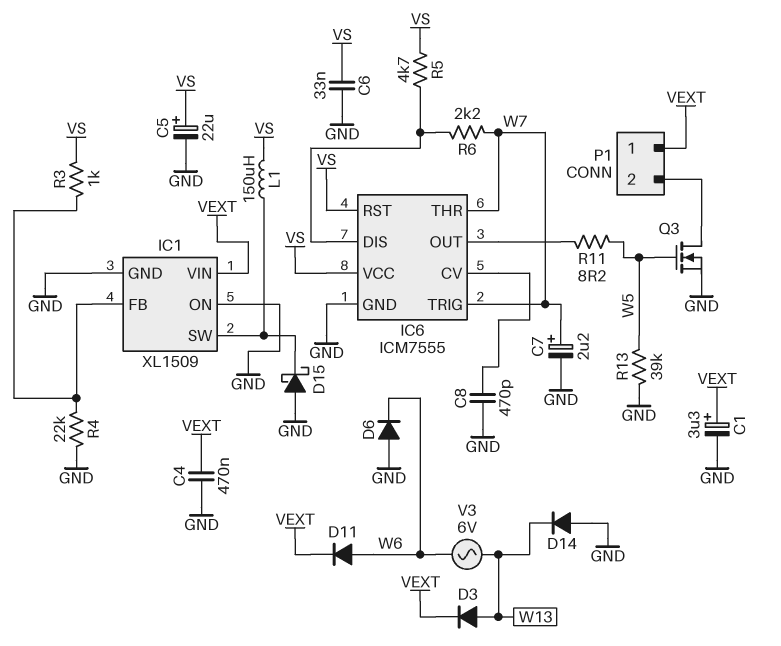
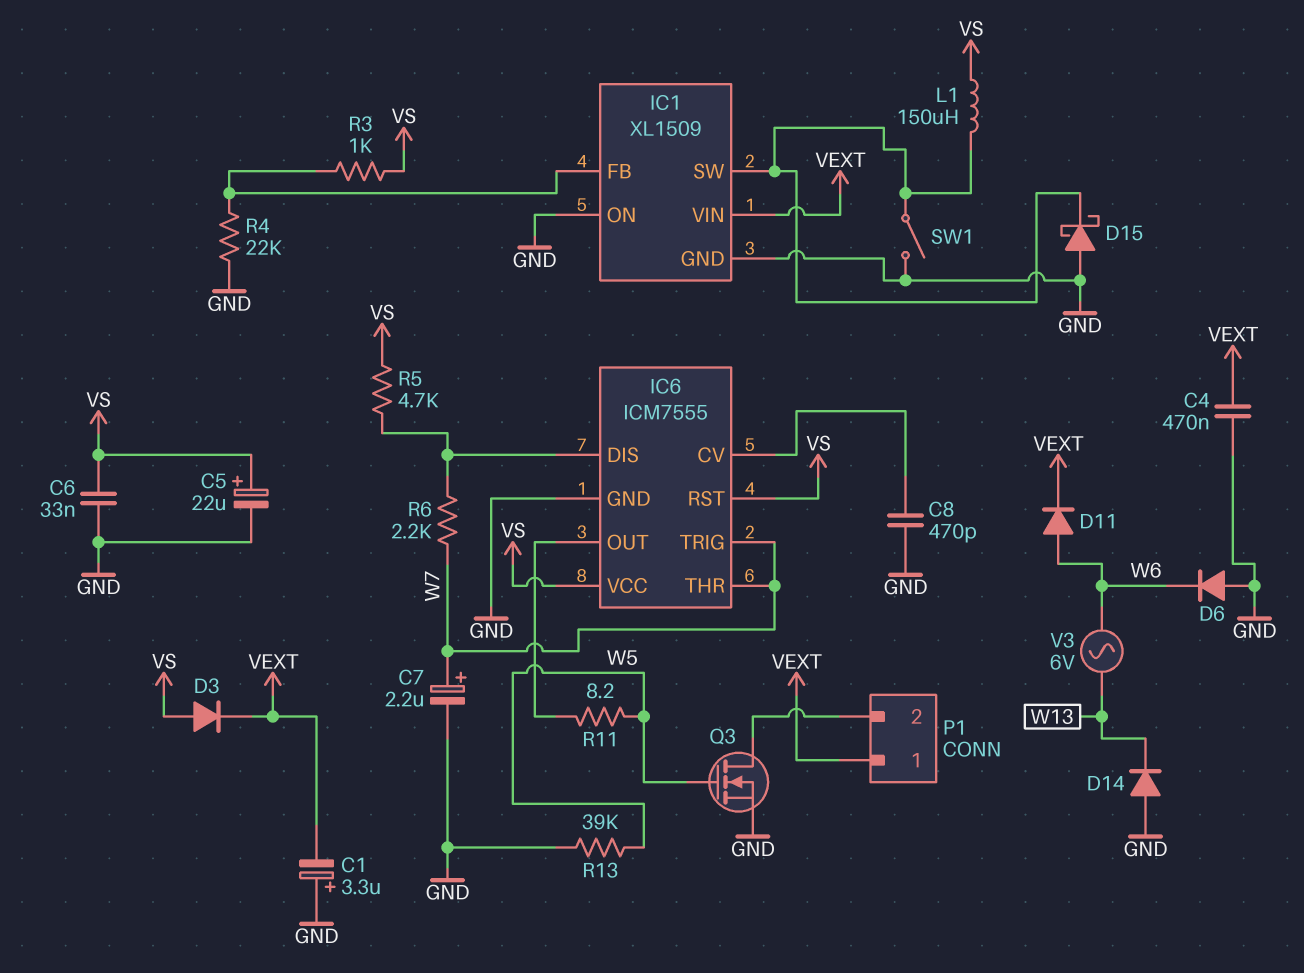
C1: 3.3uF (plus VEXT, minus GND) -> 3.3uF (plus GND, minus VEXT)
D3: diode (A W13, K VEXT) -> diode (A VS, K VEXT)
SW1: none -> switch (GND, IC1/SW)

